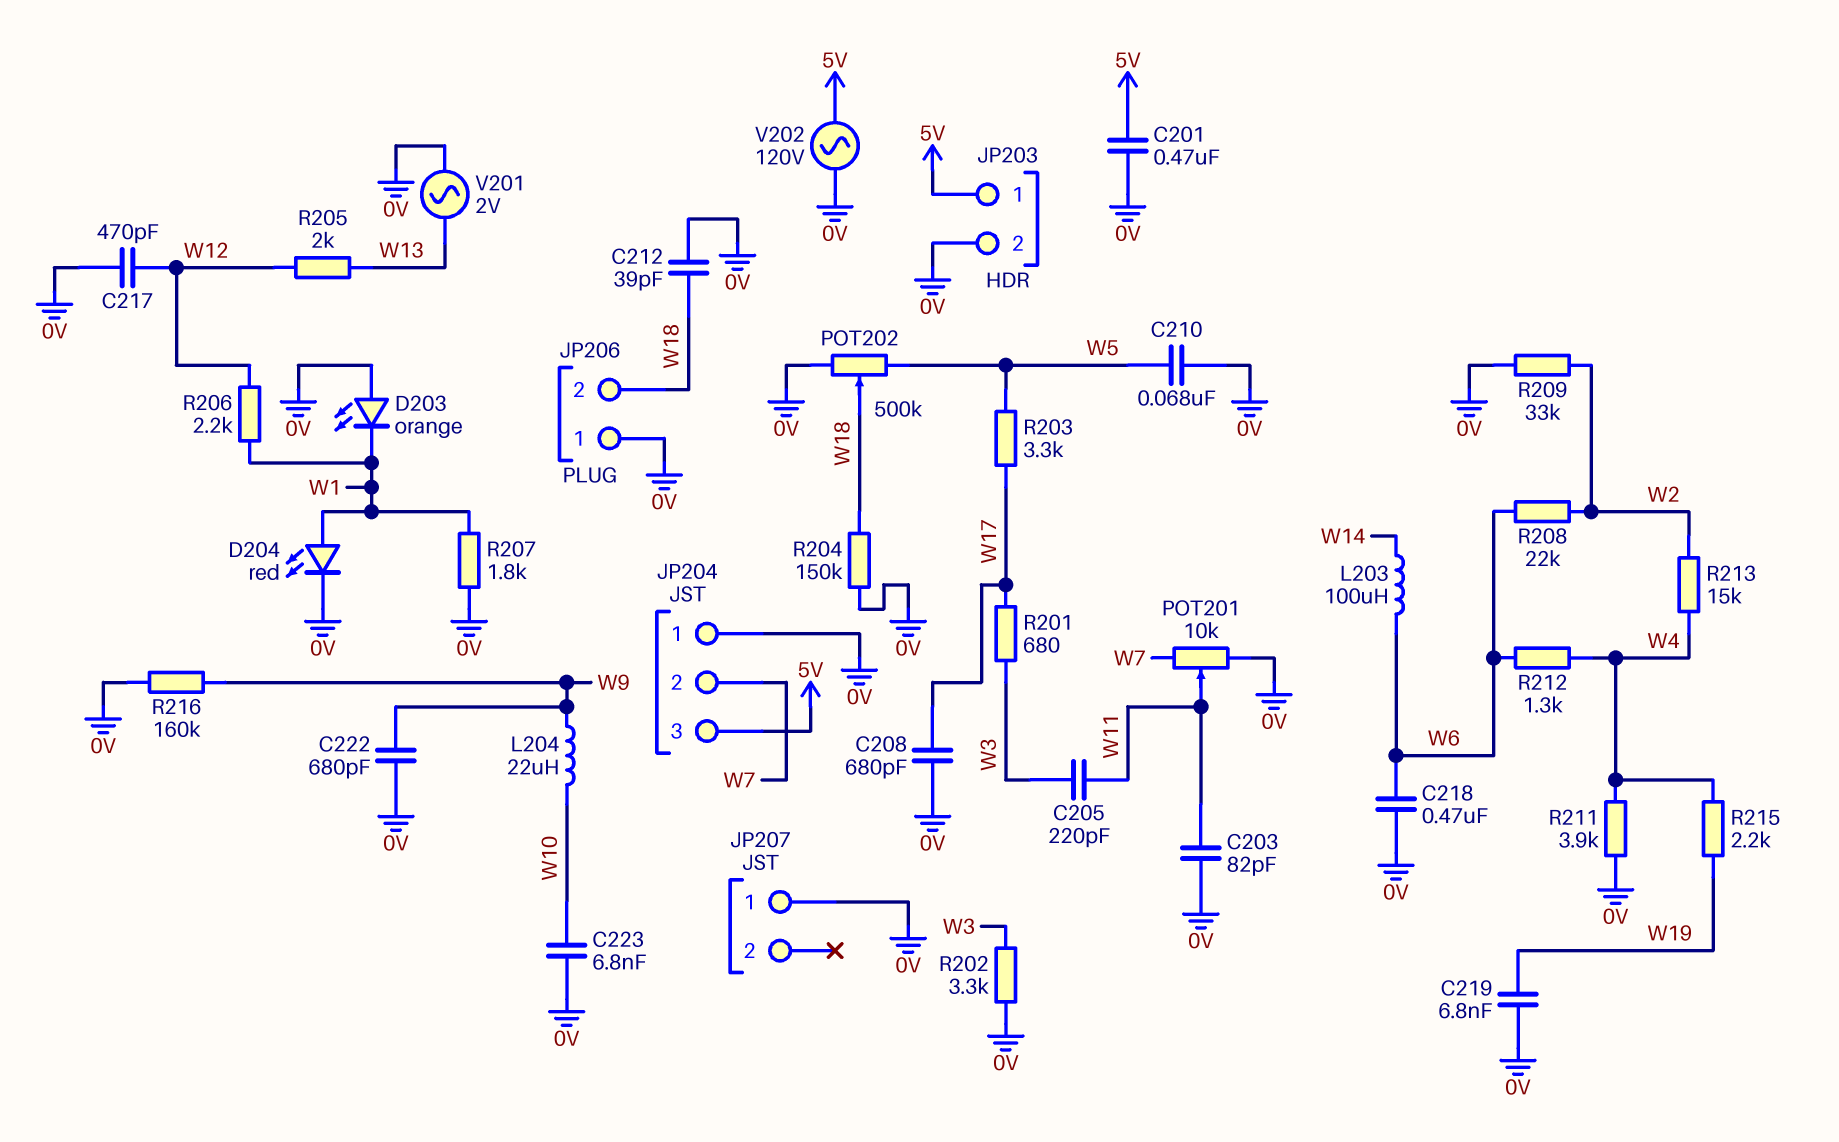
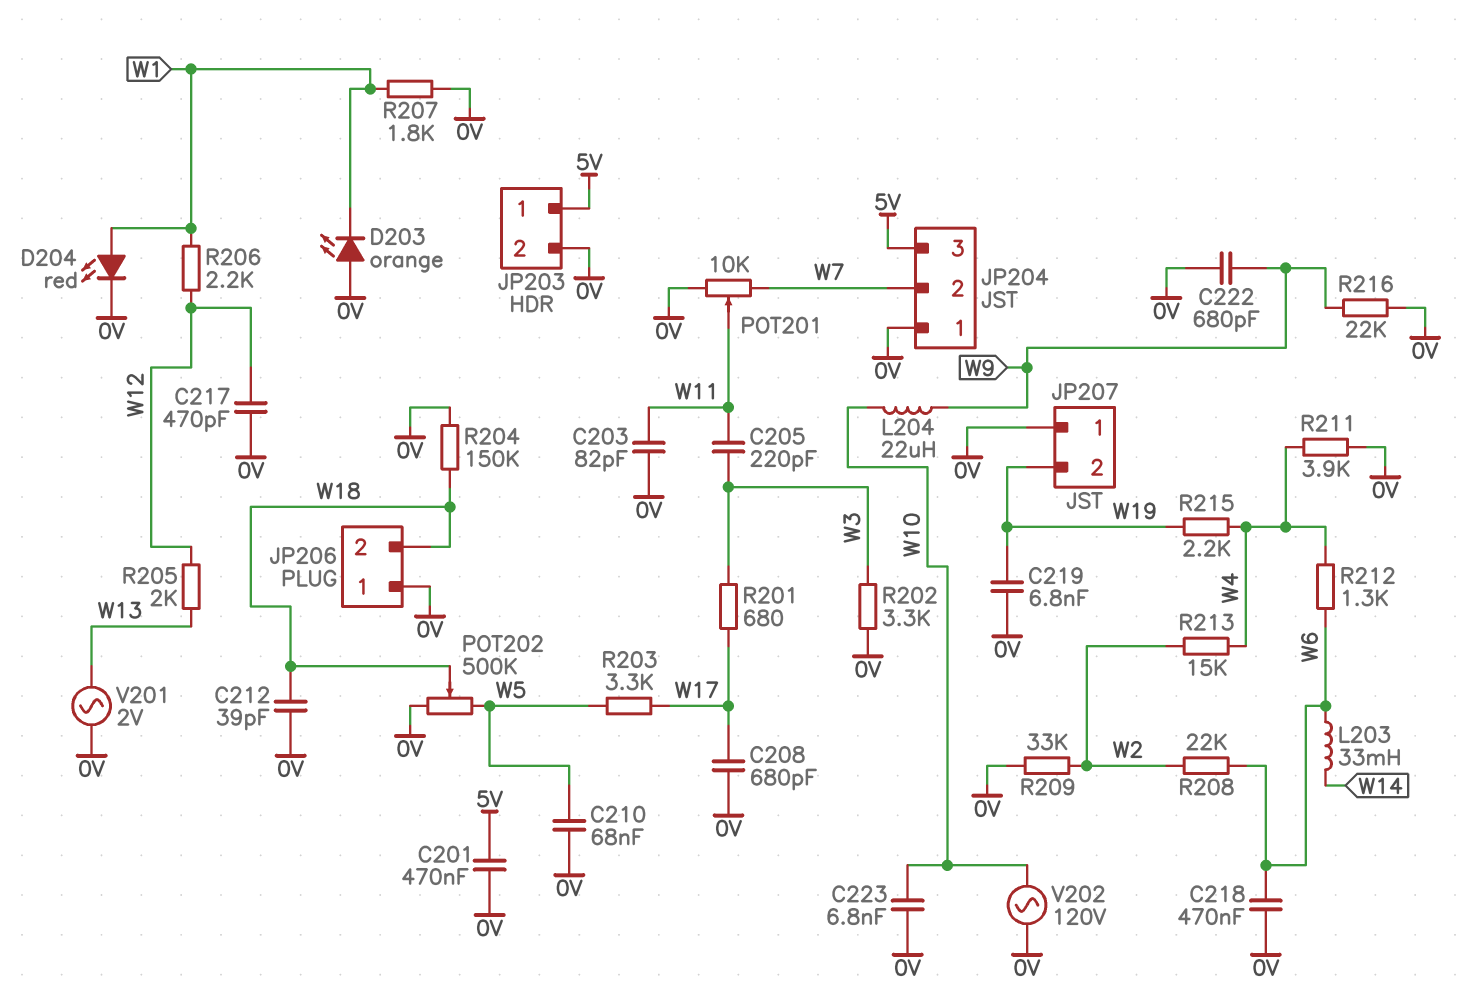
JP207 pin 2: none -> W19
L203: 100uH (W6, W14) -> 33mH (W6, W14)
R216: 160k (0V, W9) -> 22k (0V, W9)
V202: AC 120V (0V, 5V) -> AC 120V (0V, W10)

